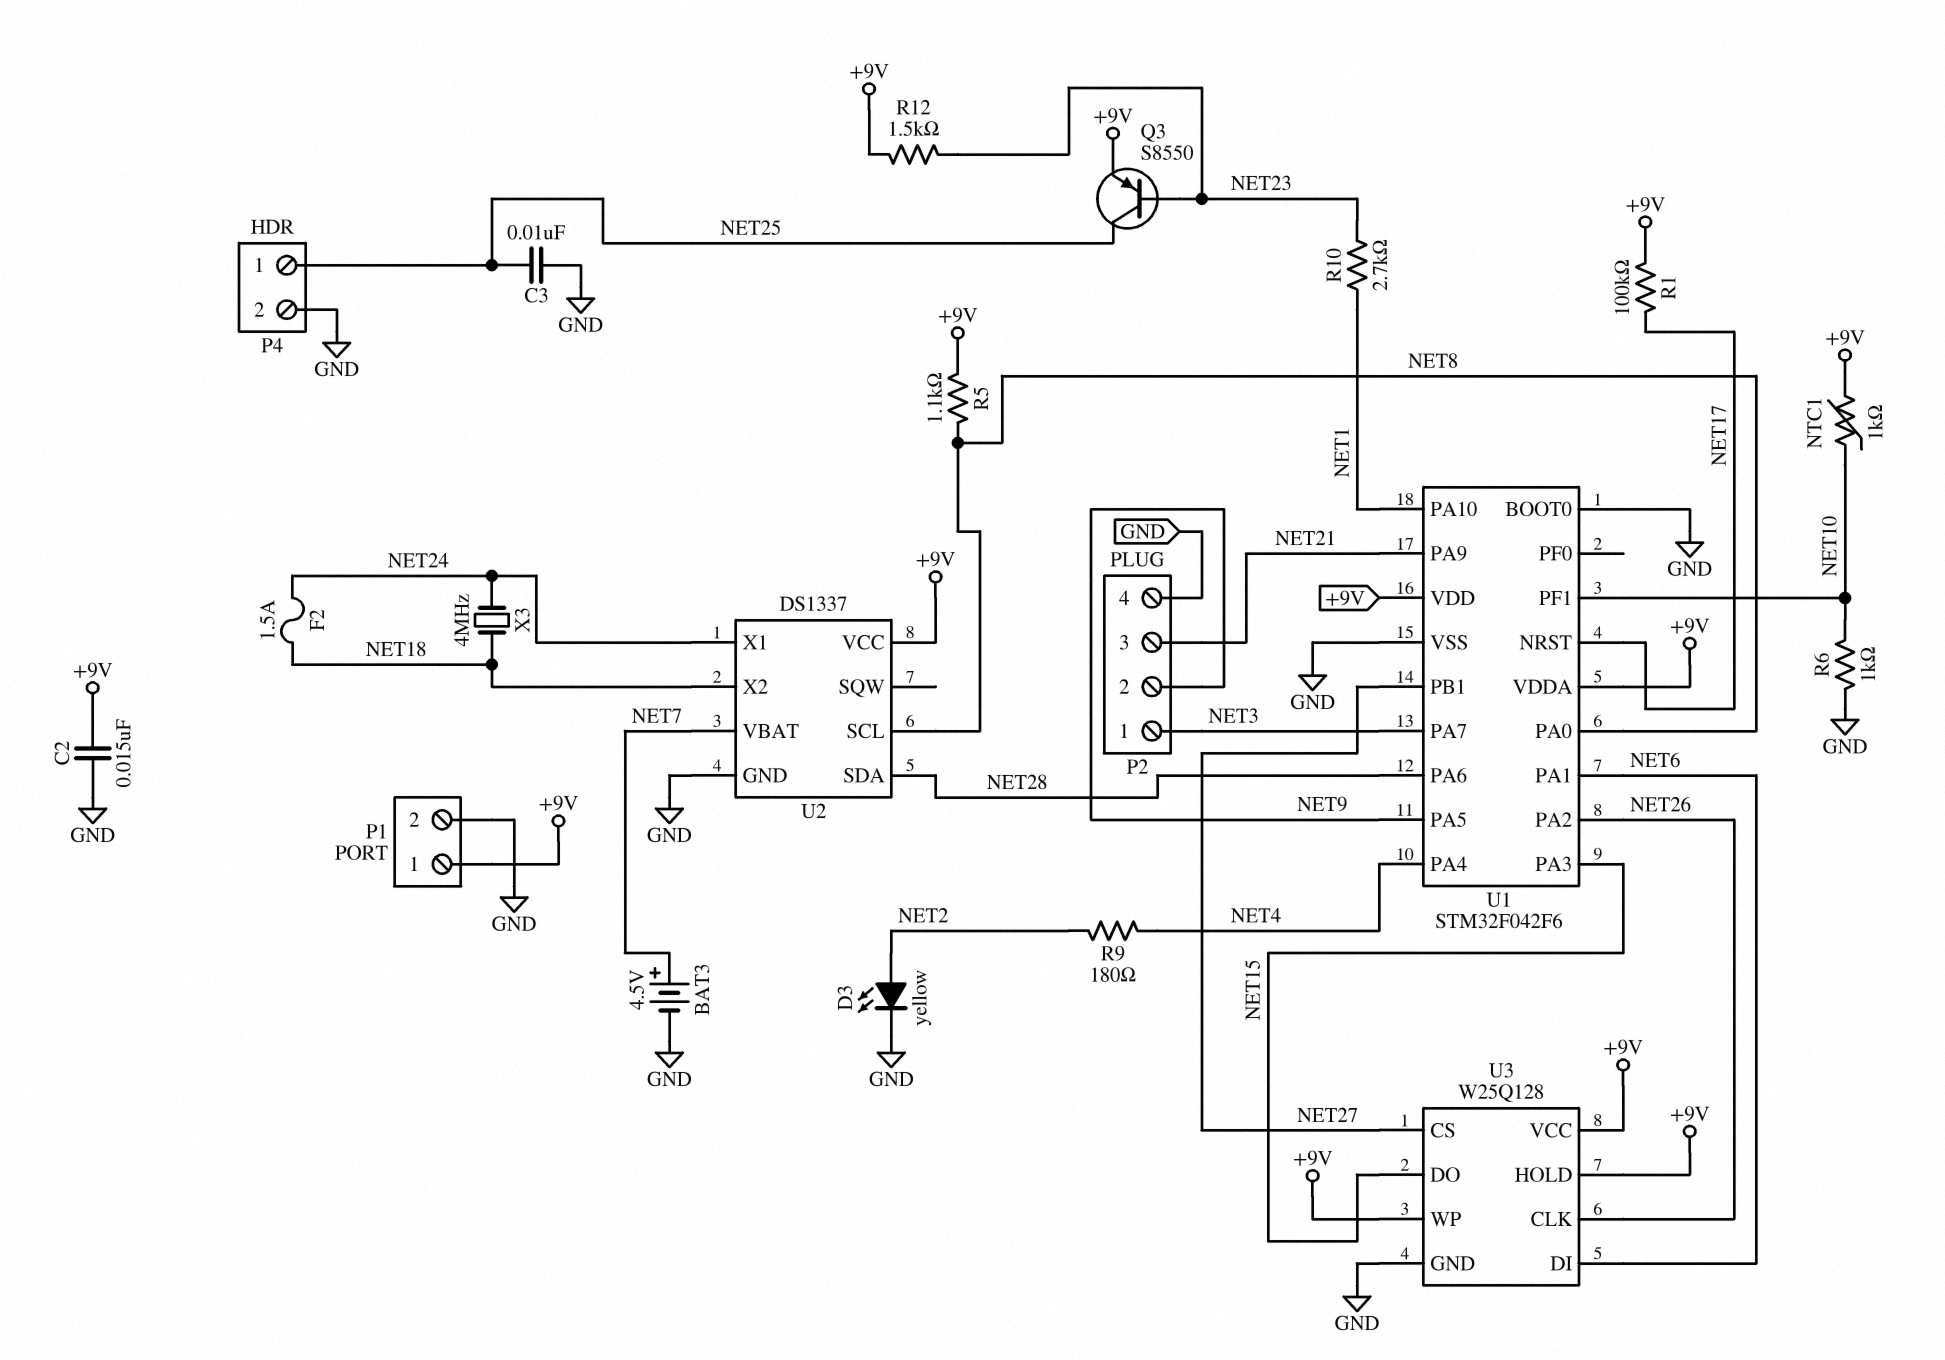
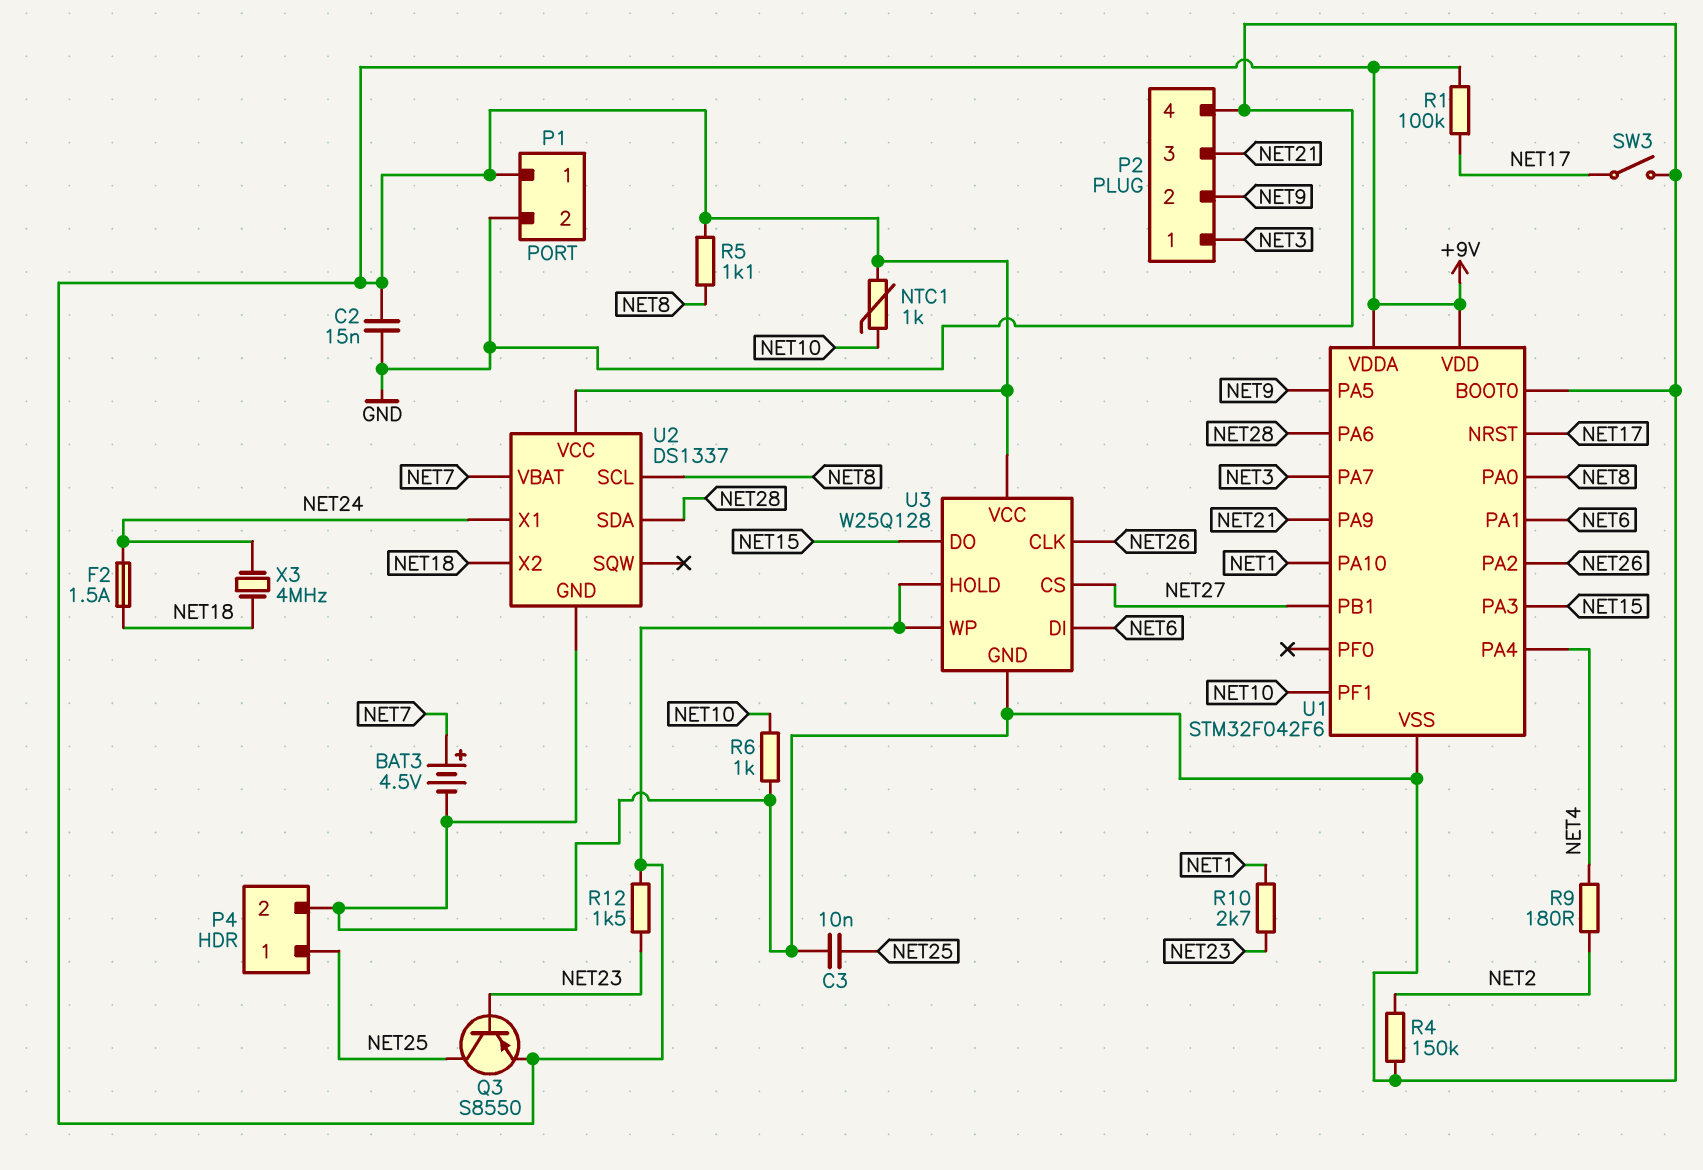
D3: LED yellow (A NET2, K GND) -> none
R4: none -> 150k (GND, NET2)
SW3: none -> switch (GND, NET17)

